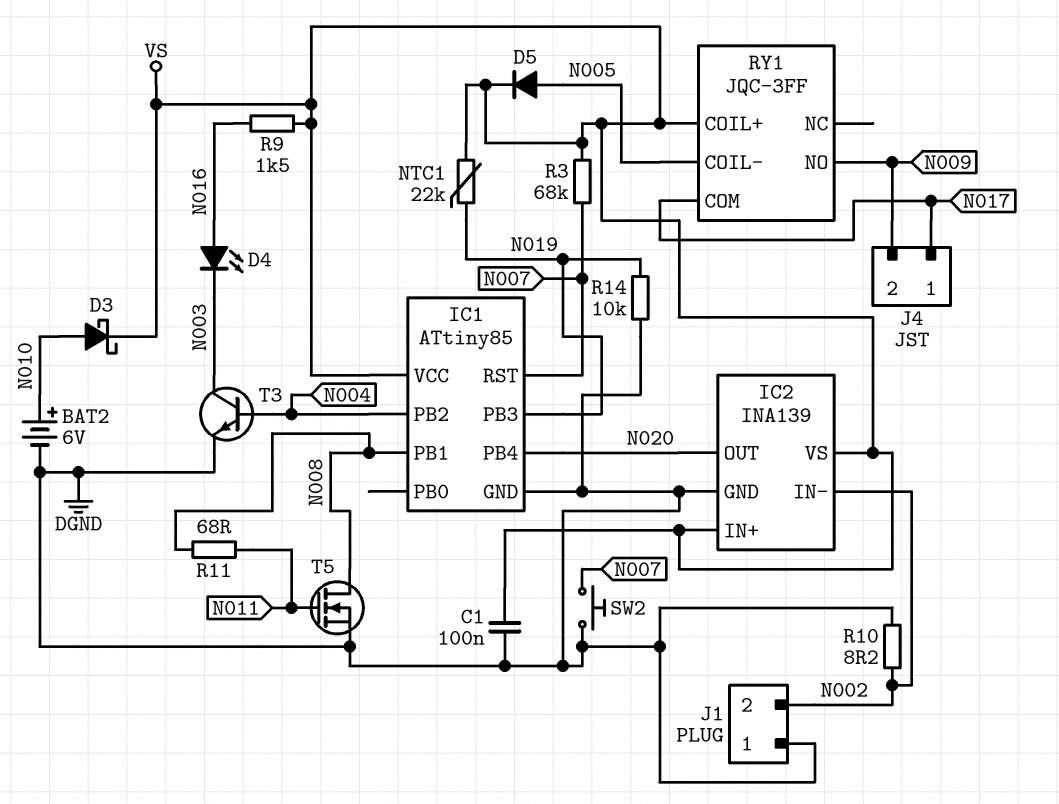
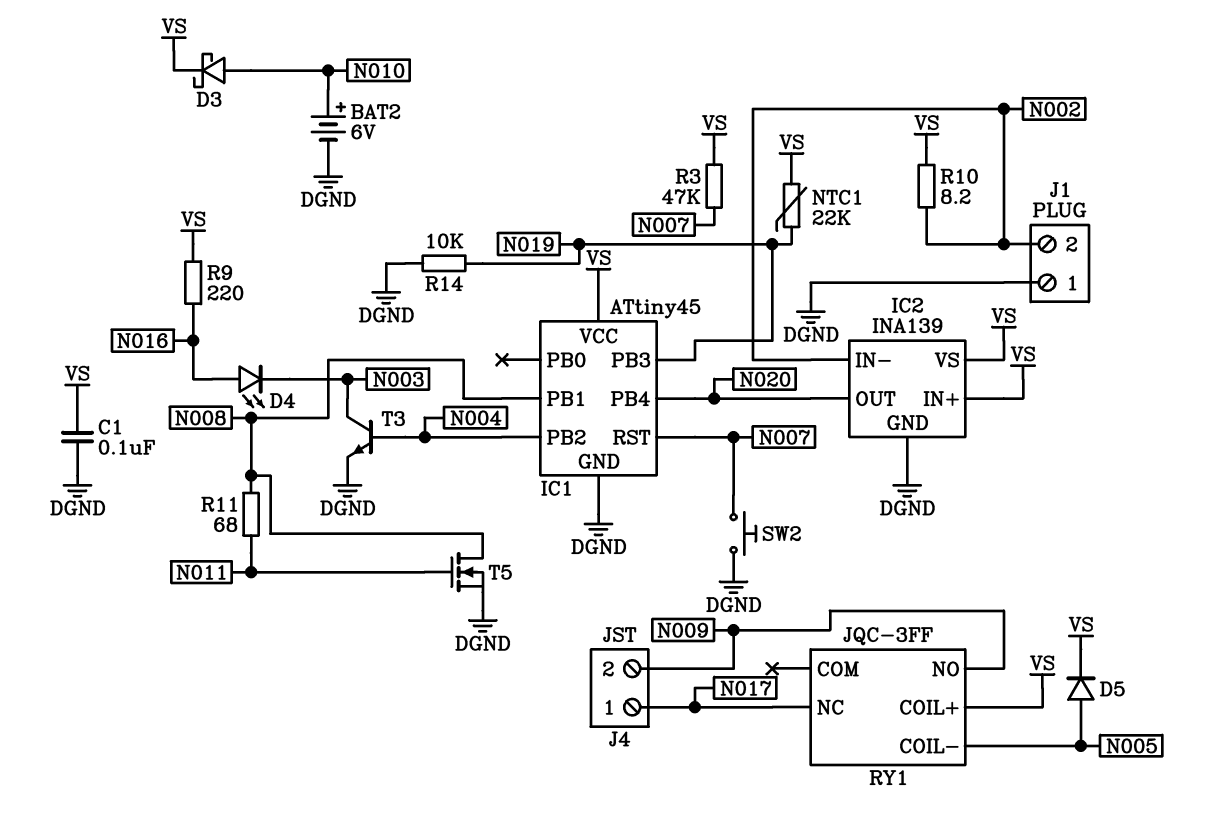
IC1: ATtiny85 -> ATtiny45
R3: 68k (N007, VS) -> 47k (N007, VS)
R9: 1.5k (N016, VS) -> 220 (N016, VS)
R10: 8.2 (DGND, N002) -> 8.2 (N002, VS)
RY1 pin COM: N017 -> none
RY1 pin NC: none -> N017

